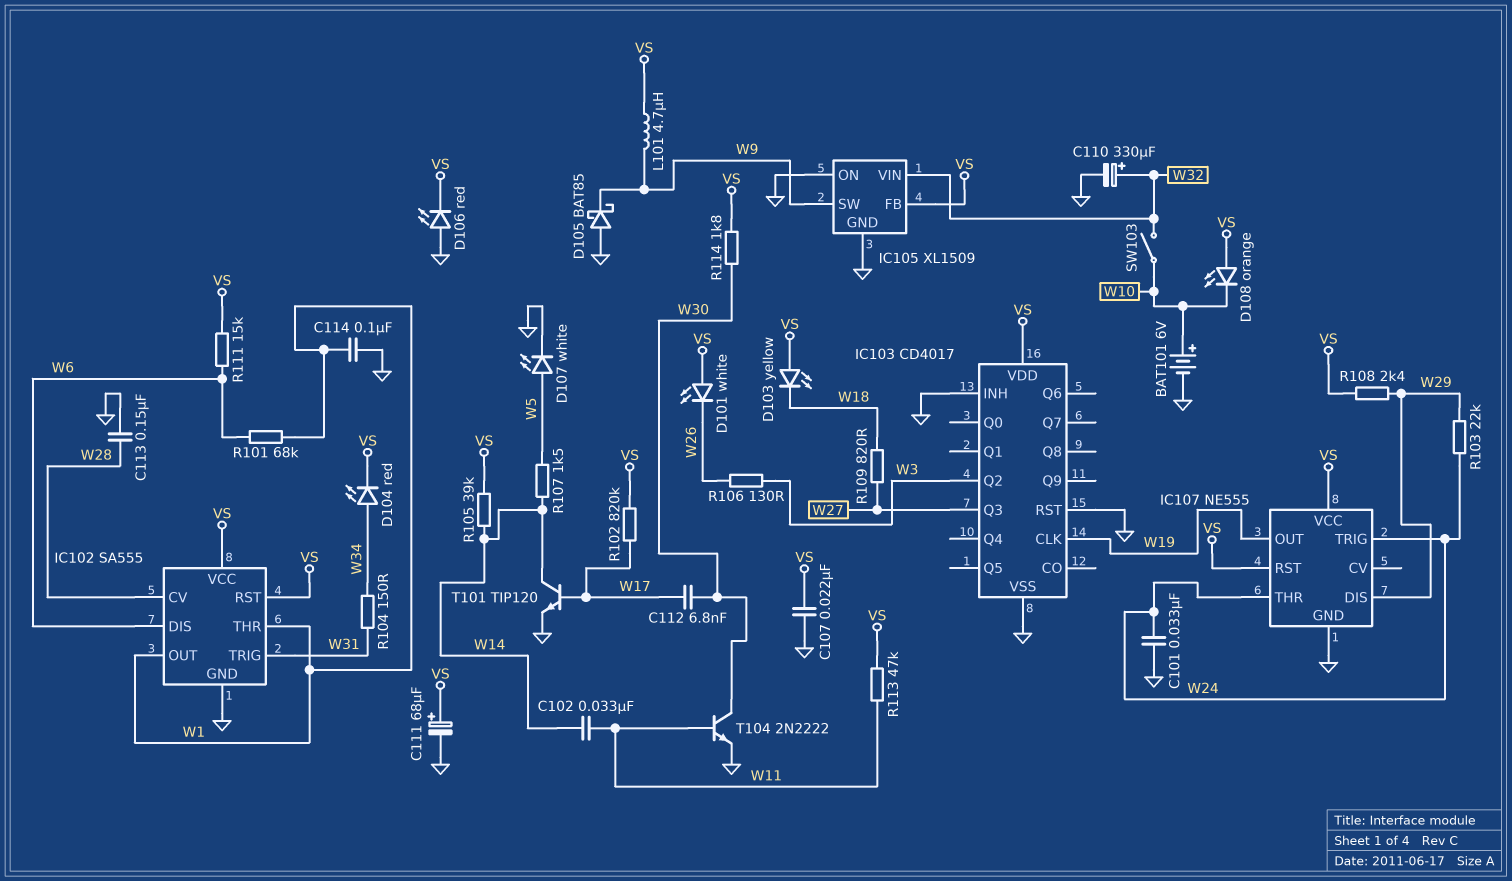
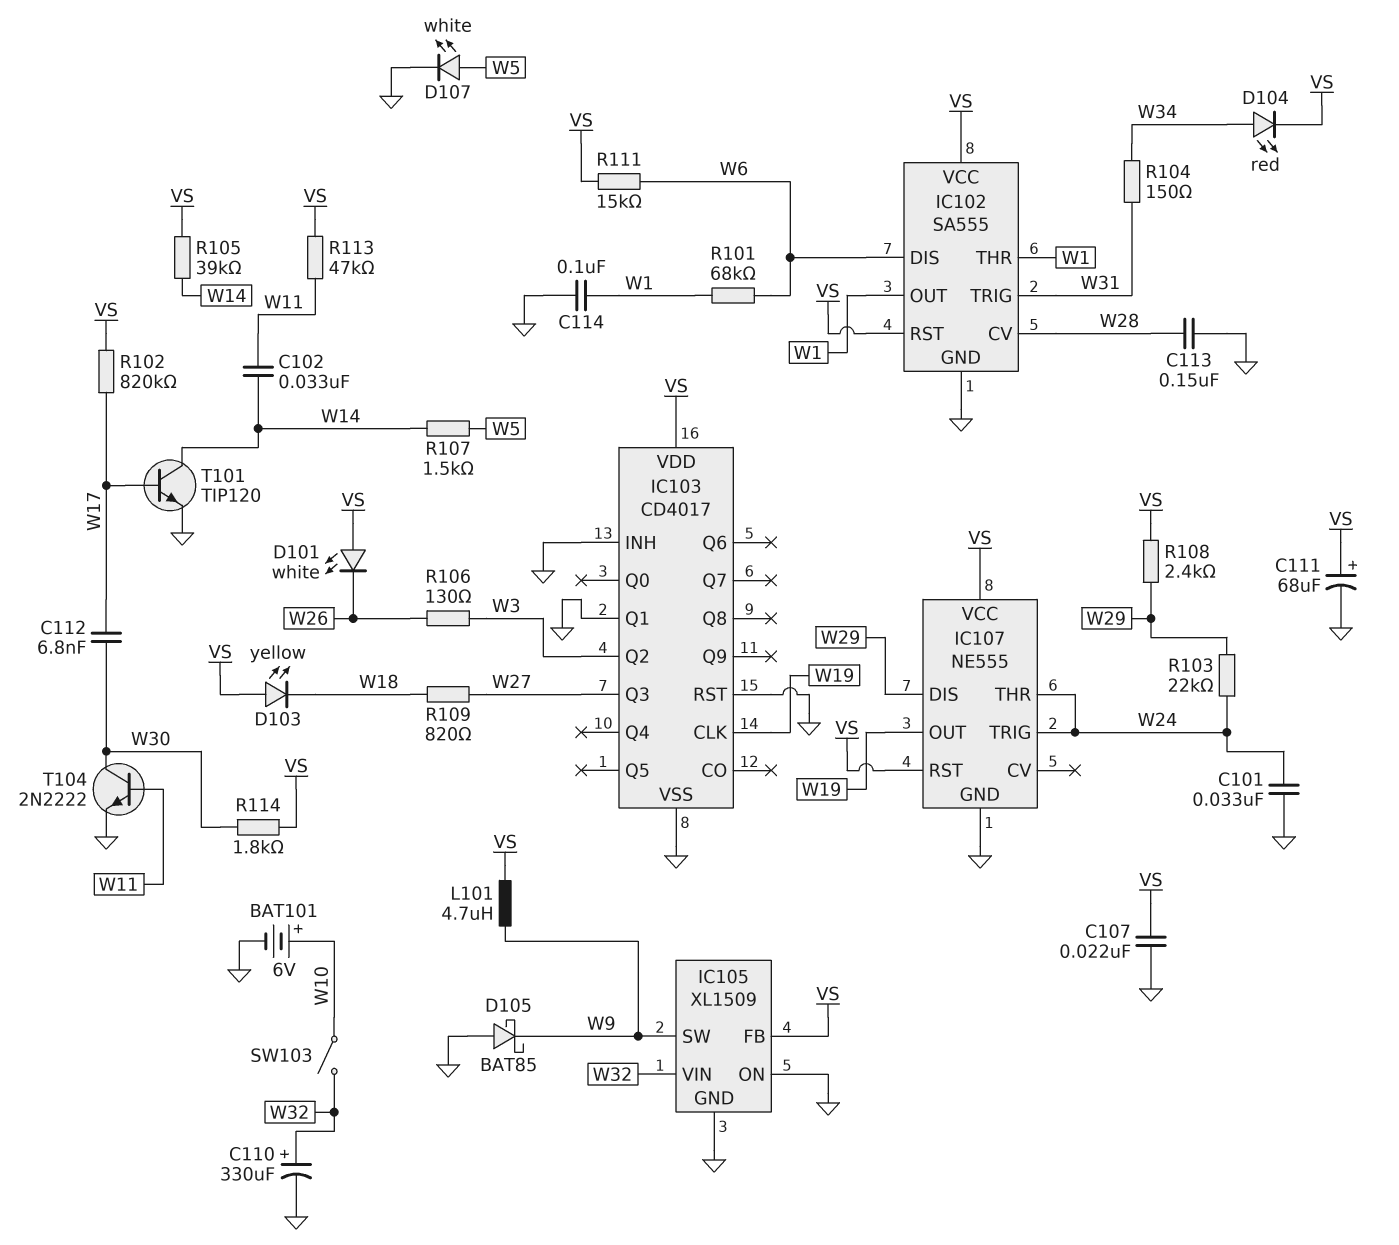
D106: LED red (A GND, K VS) -> none
D108: LED orange (A VS, K W10) -> none
IC103 pin Q1: none -> GND

